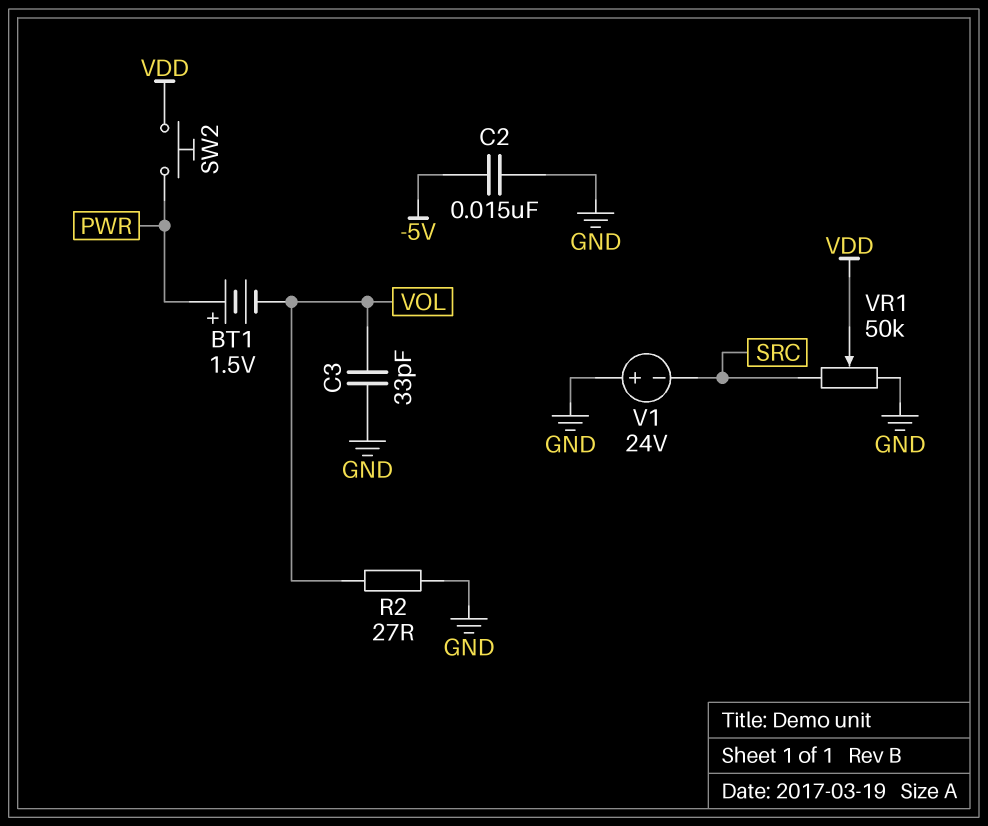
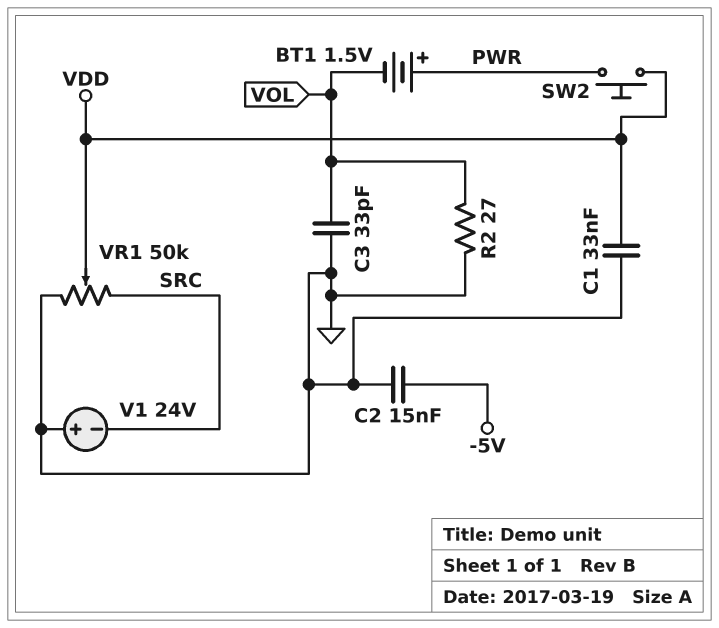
C1: none -> 33nF (GND, VDD)

